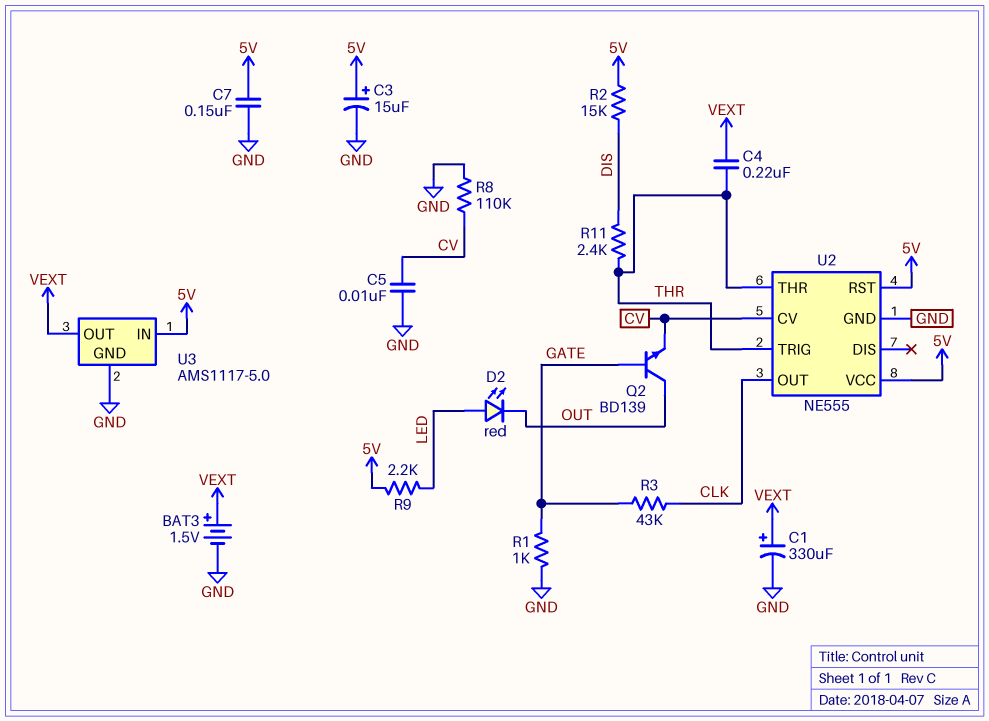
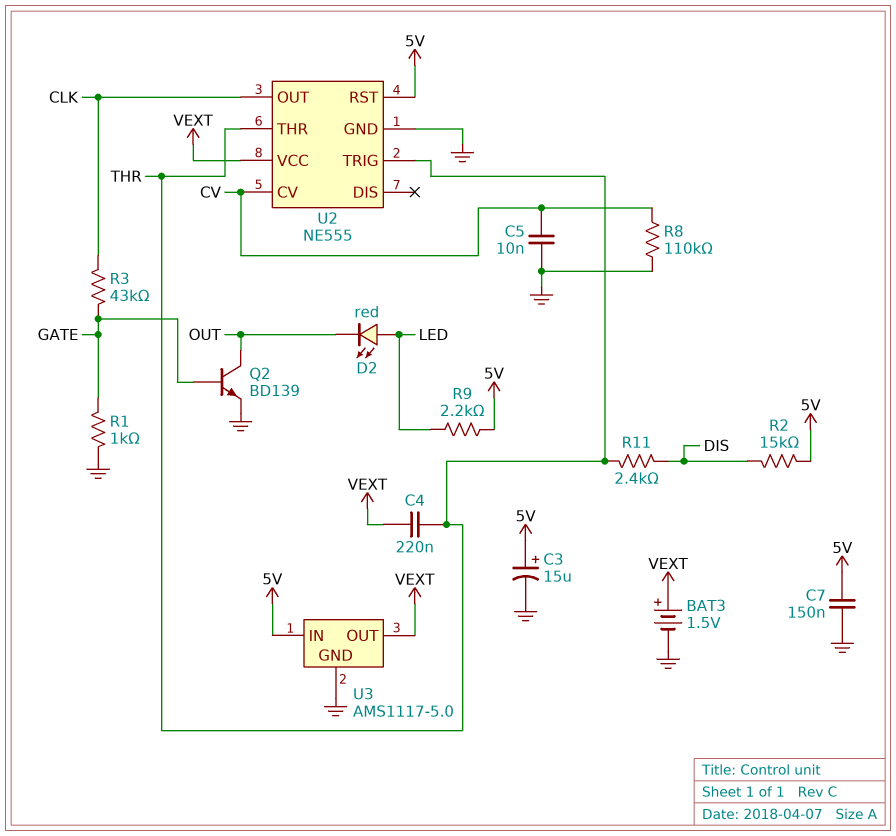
C1: 330uF (plus VEXT, minus GND) -> none
Q2: NPN BD139 (B GATE, C OUT, E CV) -> NPN BD139 (B GATE, C OUT, E GND)
U2 pin VCC: 5V -> VEXT

